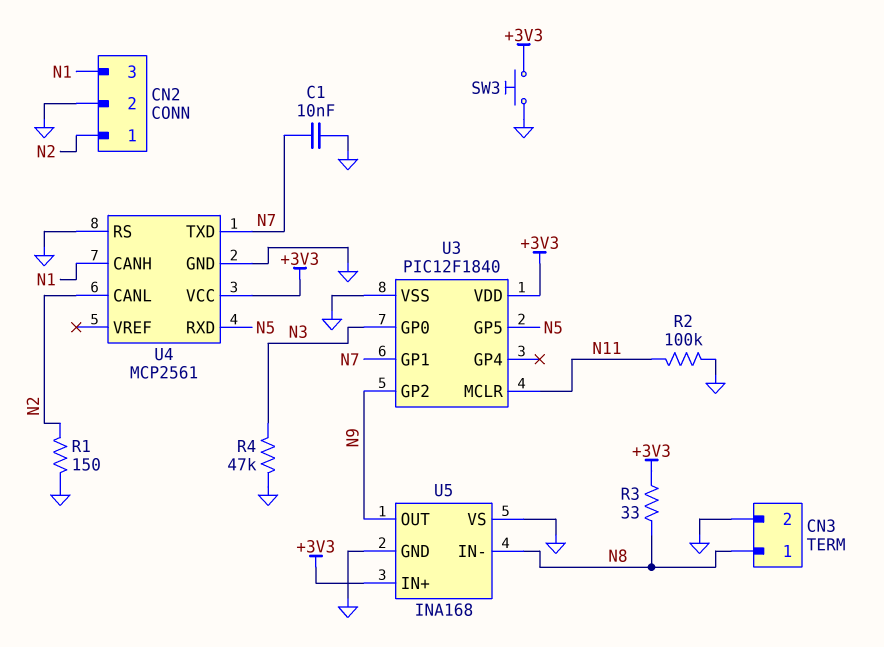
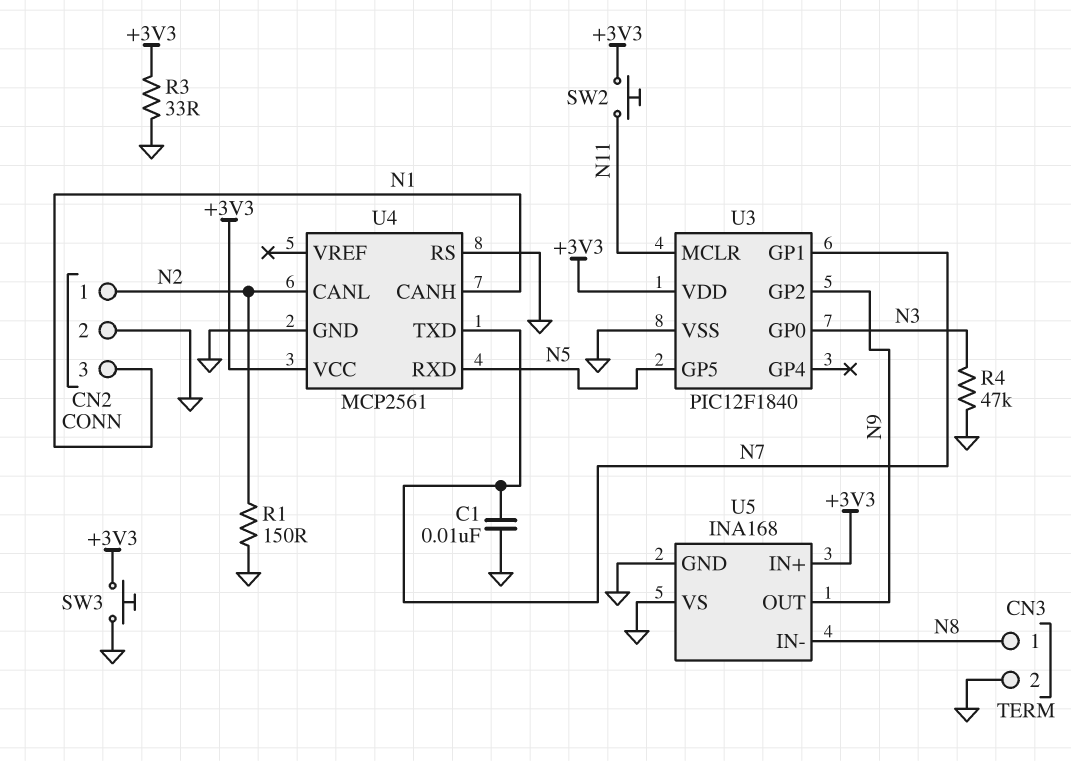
R2: 100k (GND, N11) -> none
R3: 33 (+3V3, N8) -> 33 (+3V3, GND)
SW2: none -> button (+3V3, N11)

